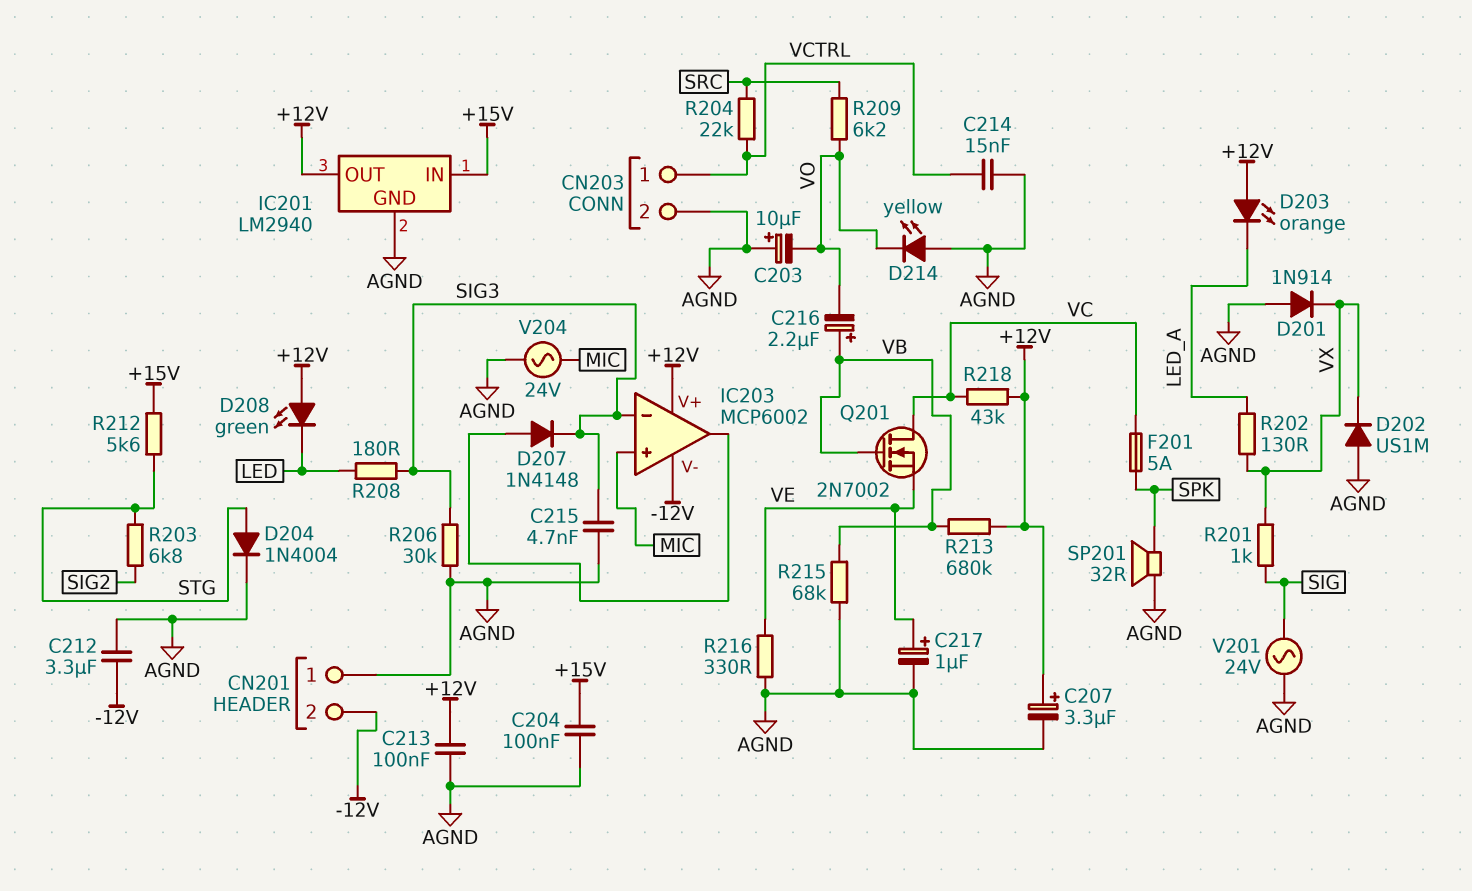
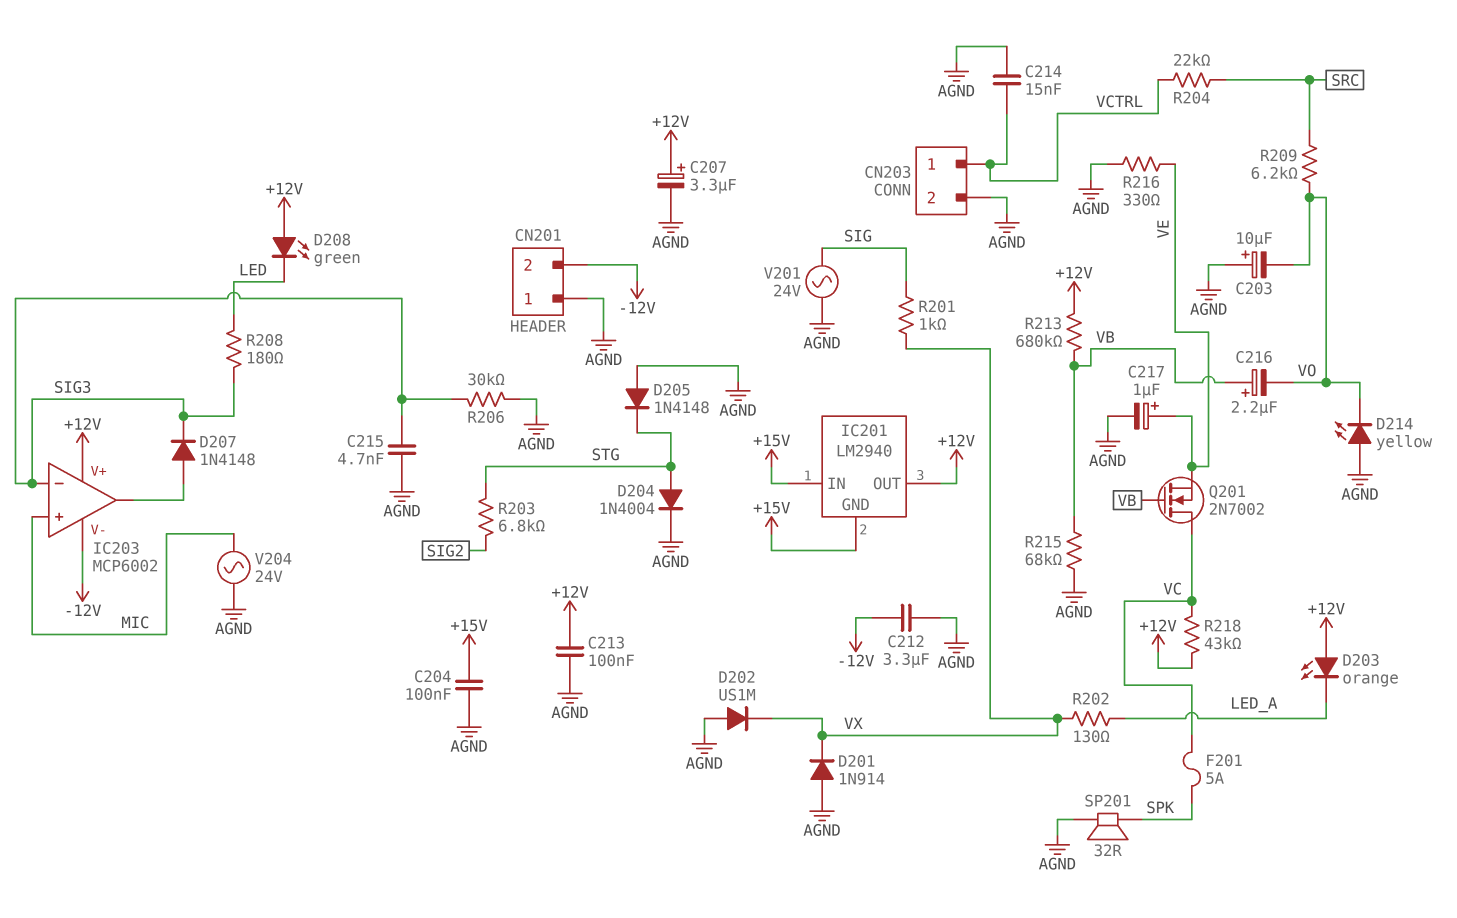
D205: none -> diode 1N4148 (A AGND, K STG)
IC201 pin GND: AGND -> +15V
R212: 5.6k (+15V, STG) -> none

